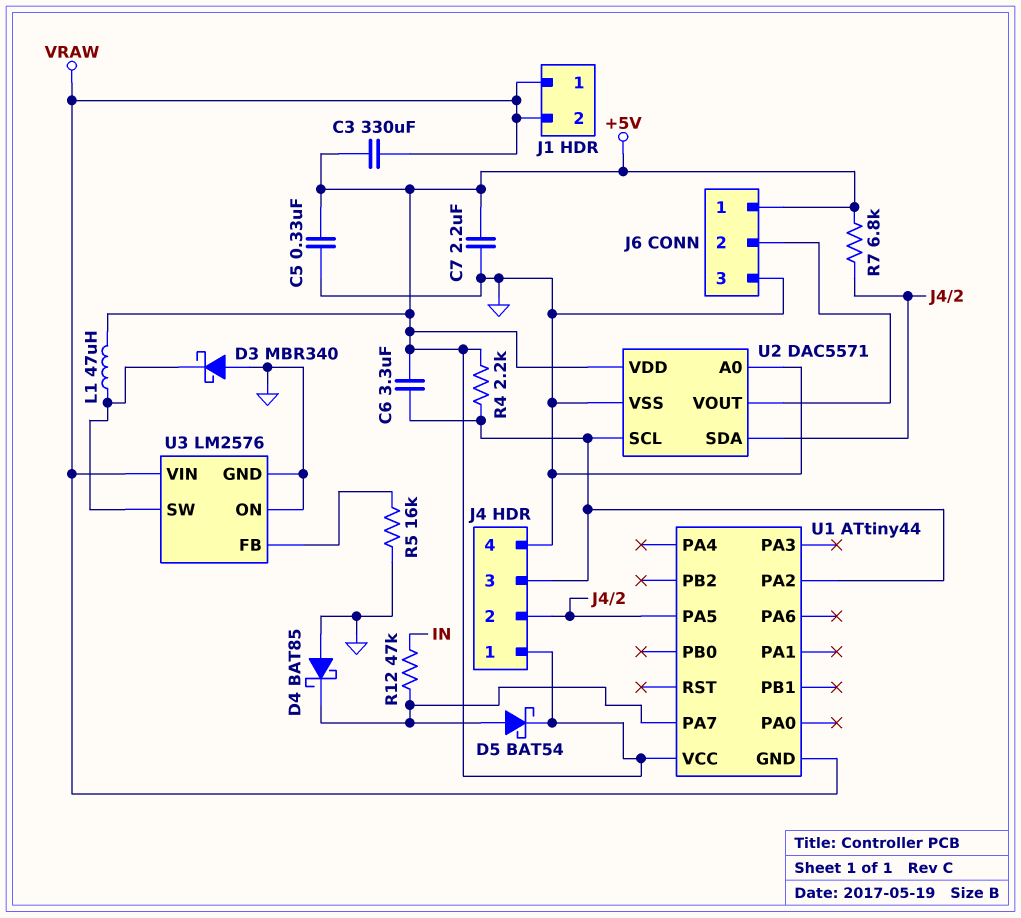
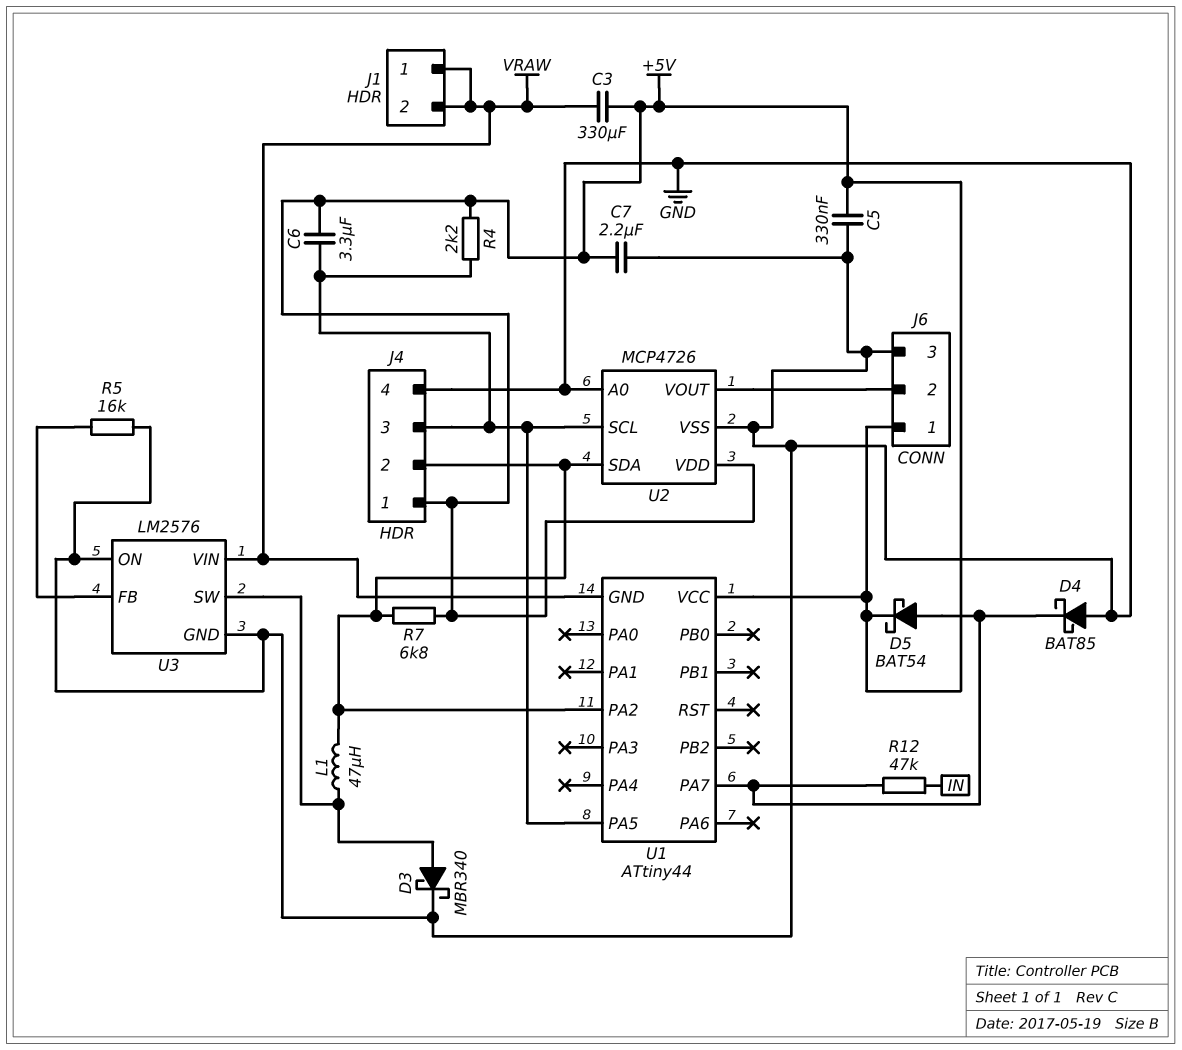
D3: schottky MBR340 (A GND, K U3/SW) -> schottky MBR340 (A U3/SW, K GND)
L1: 47uH (+5V, U3/SW) -> 47uH (J4/2, U3/SW)
U1 pin PA2: J4/3 -> J4/2
U1 pin PA5: J4/2 -> J4/3
U2: DAC5571 -> MCP4726

